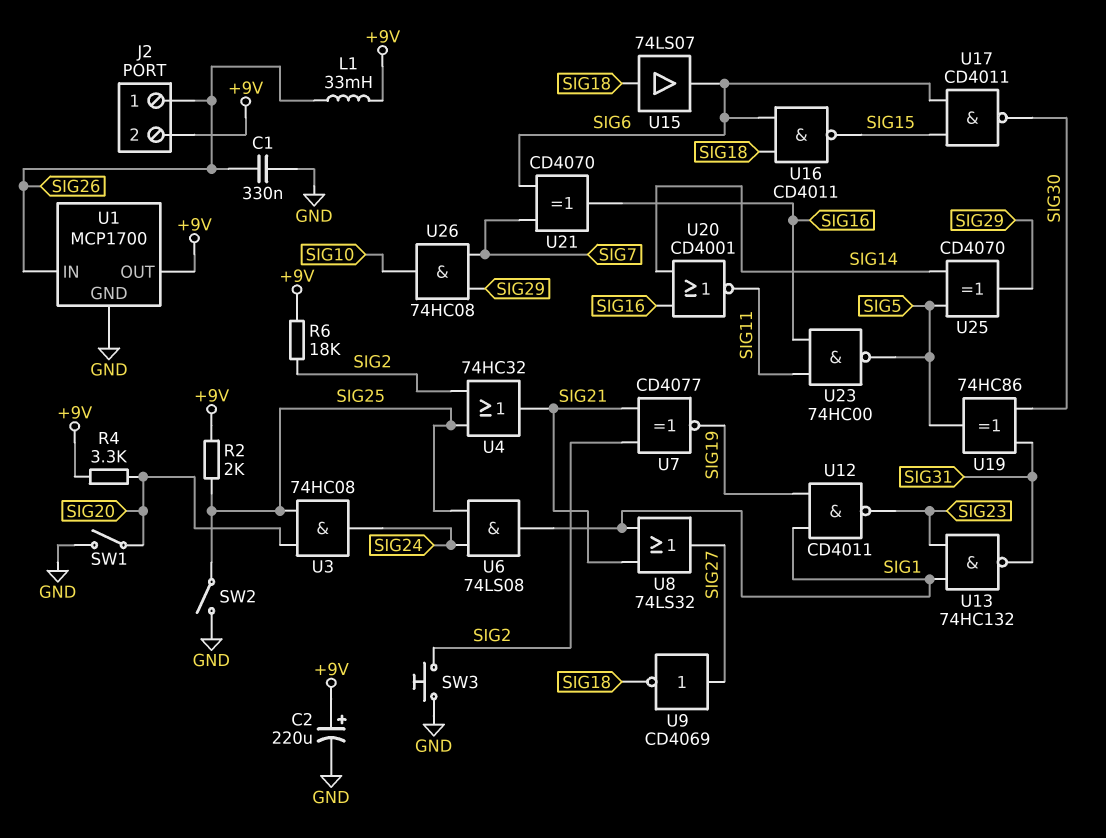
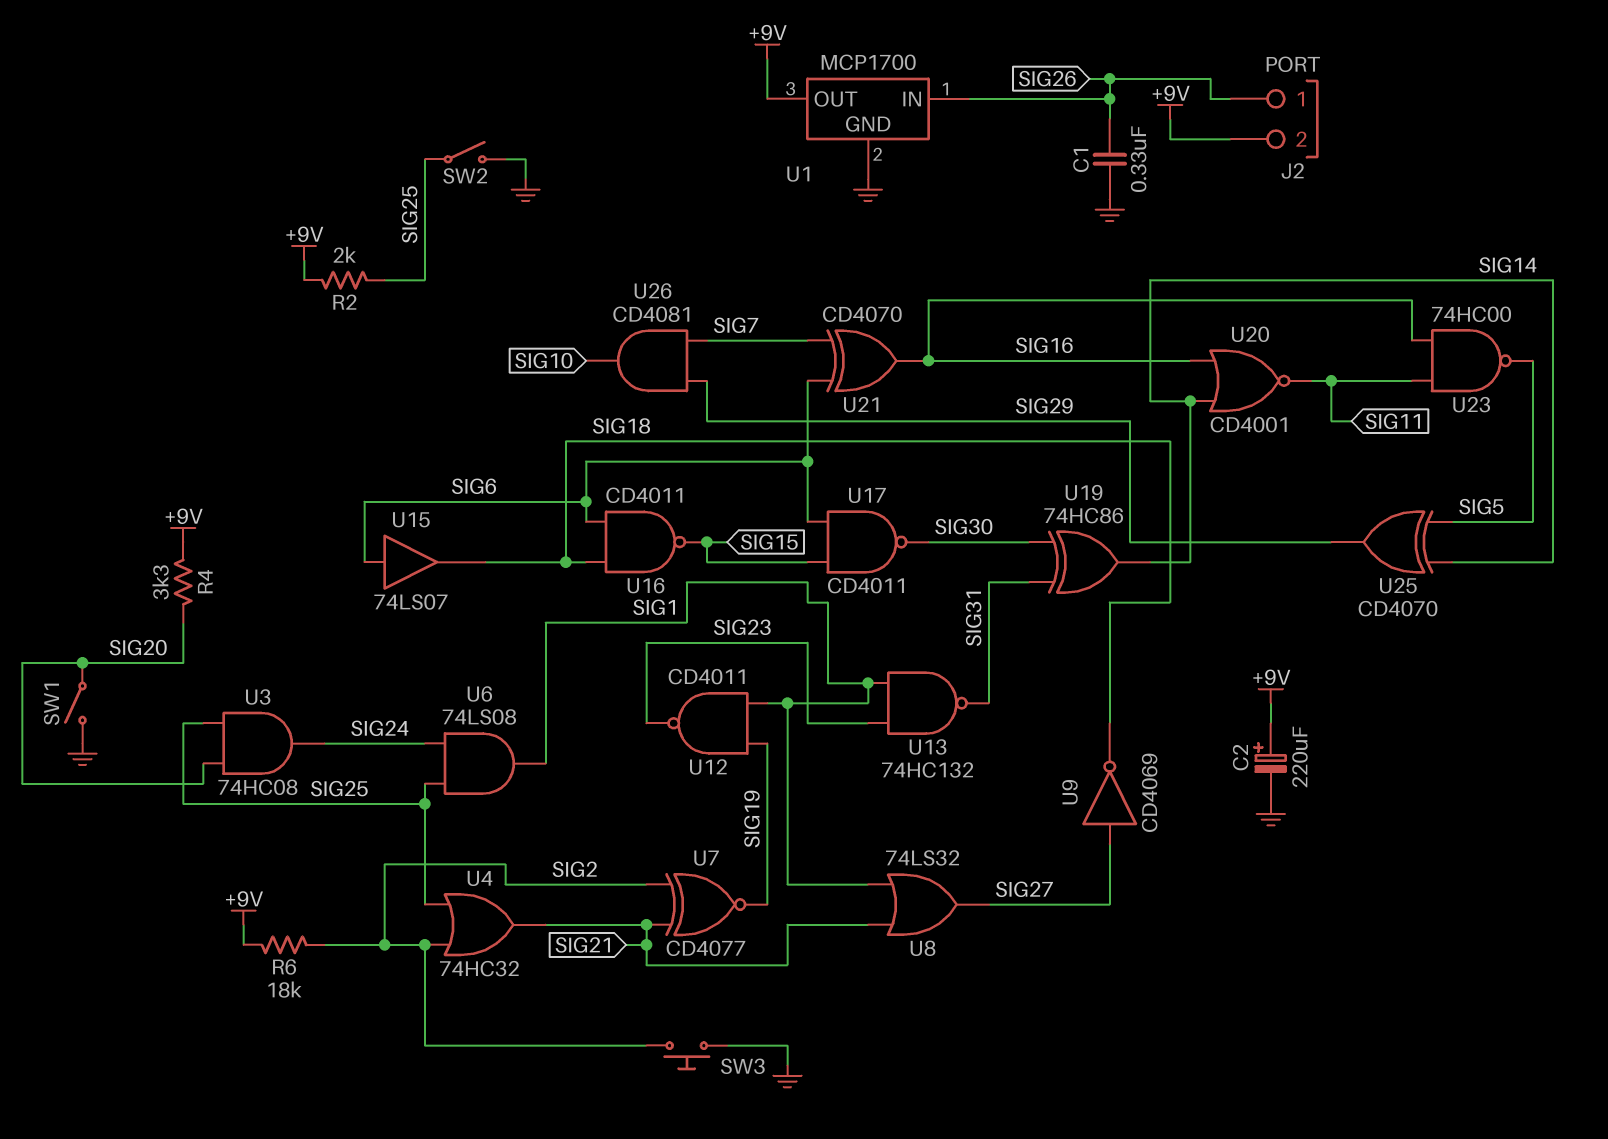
L1: 33mH (+9V, SIG26) -> none
U15: buffer 74LS07 (in SIG18, out SIG6) -> buffer 74LS07 (in SIG6, out SIG18)
U19: XOR 74HC86 (in SIG30, in SIG31, out SIG5) -> XOR 74HC86 (in SIG30, in SIG31, out SIG14)
U26: AND 74HC08 (in SIG7, in SIG29, out SIG10) -> AND CD4081 (in SIG7, in SIG29, out SIG10)

